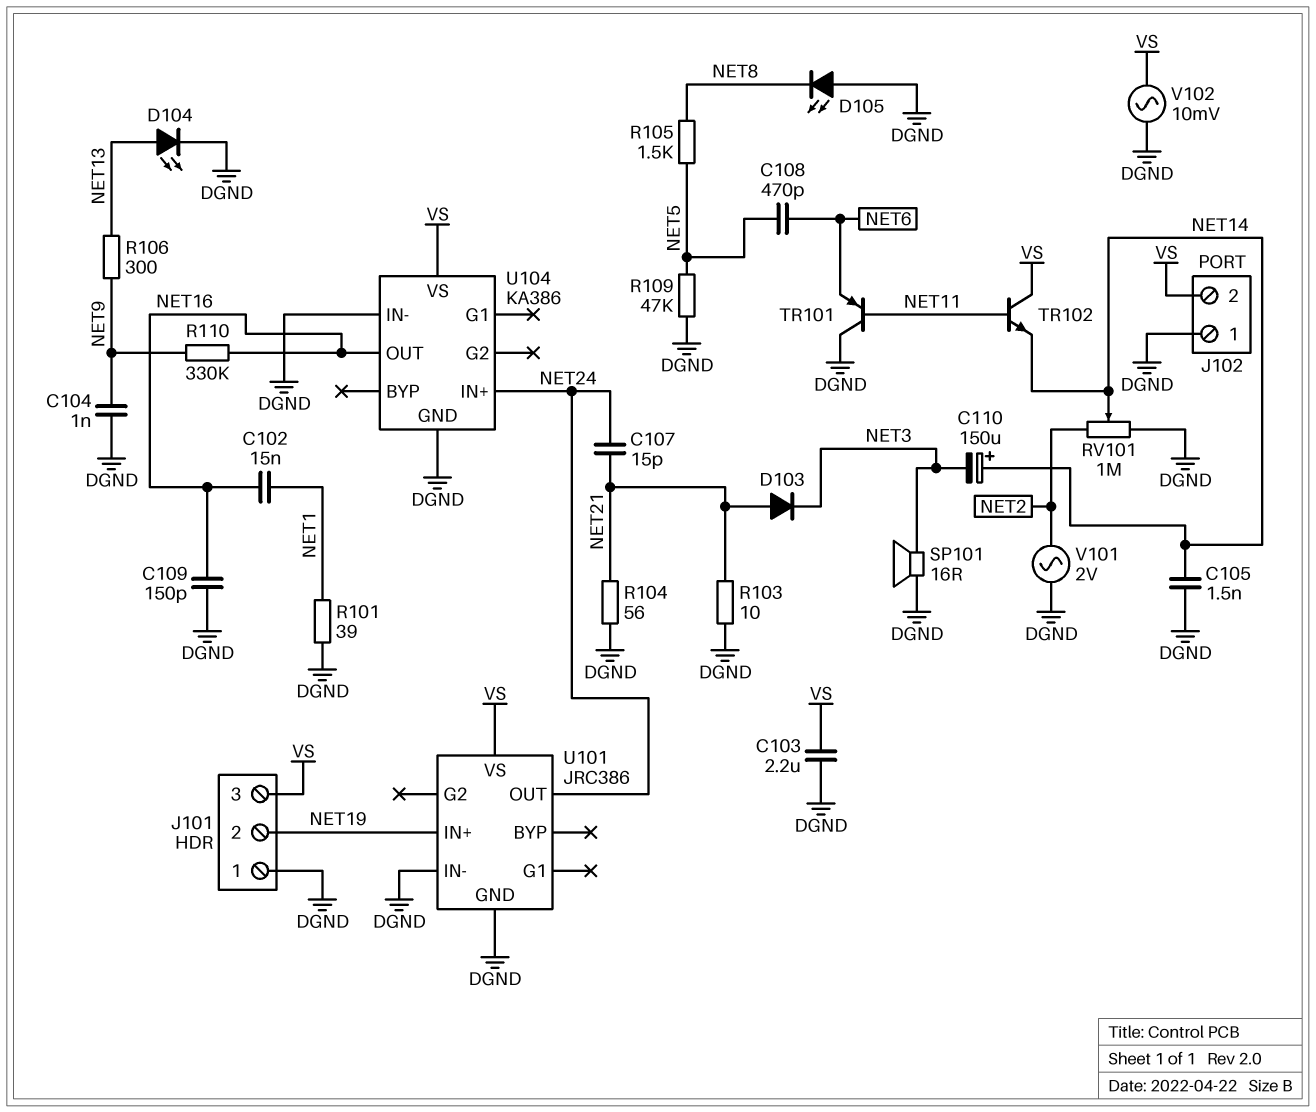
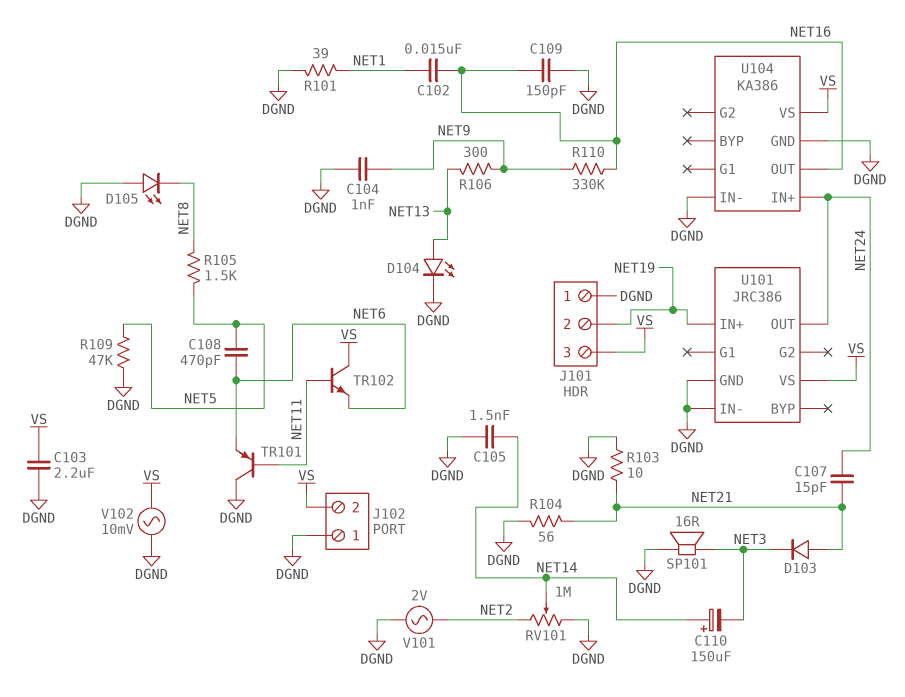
TR102: NPN (B NET11, C VS, E NET14) -> NPN (B NET11, C VS, E NET6)

